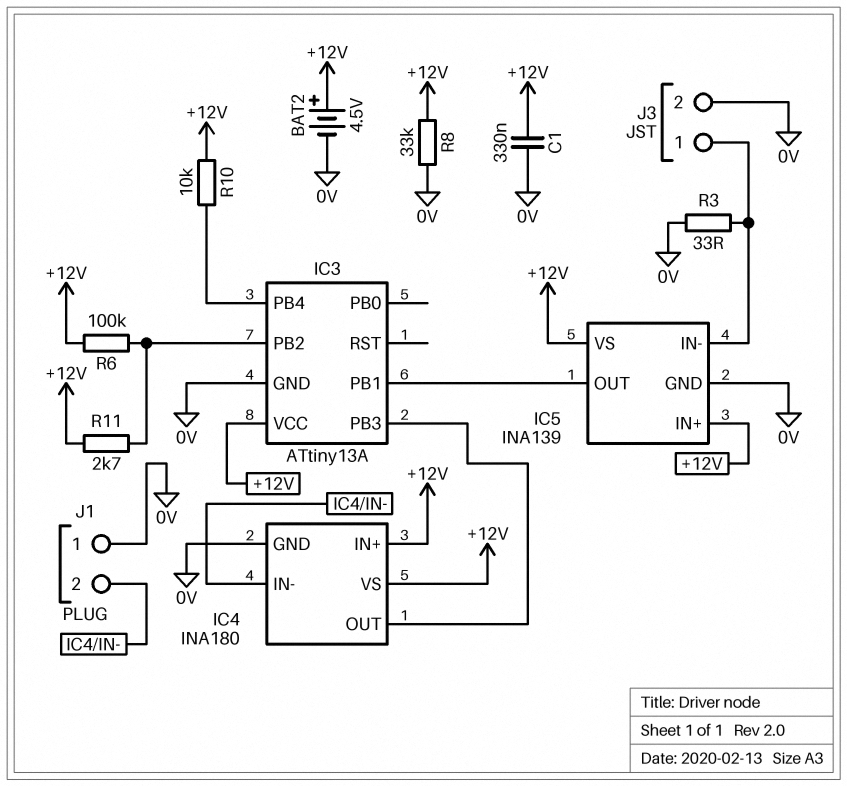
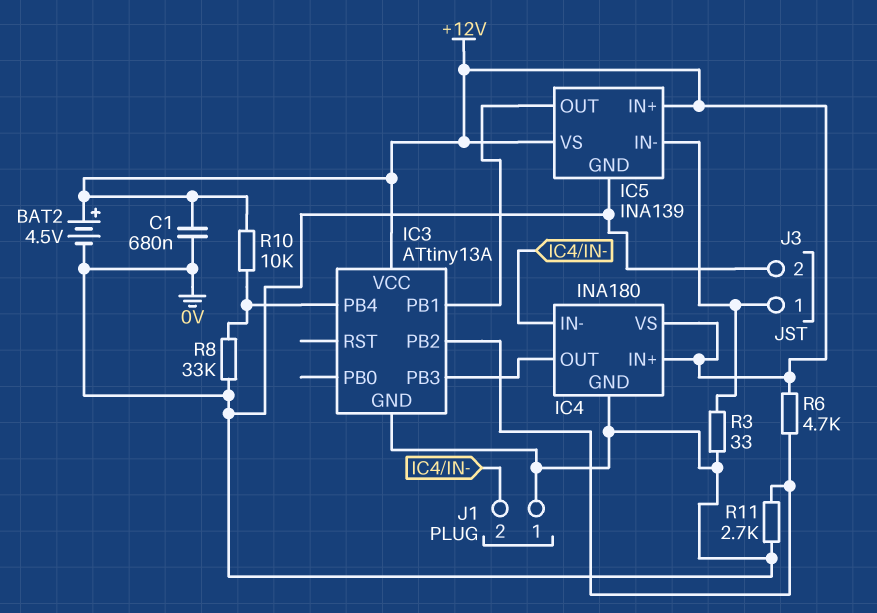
C1: 330nF (+12V, 0V) -> 680nF (+12V, 0V)
R6: 100k (+12V, IC3/PB2) -> 4.7k (+12V, IC3/PB2)
R8: 33k (+12V, 0V) -> 33k (0V, IC3/PB4)
R11: 2.7k (+12V, IC3/PB2) -> 2.7k (0V, IC3/PB2)

